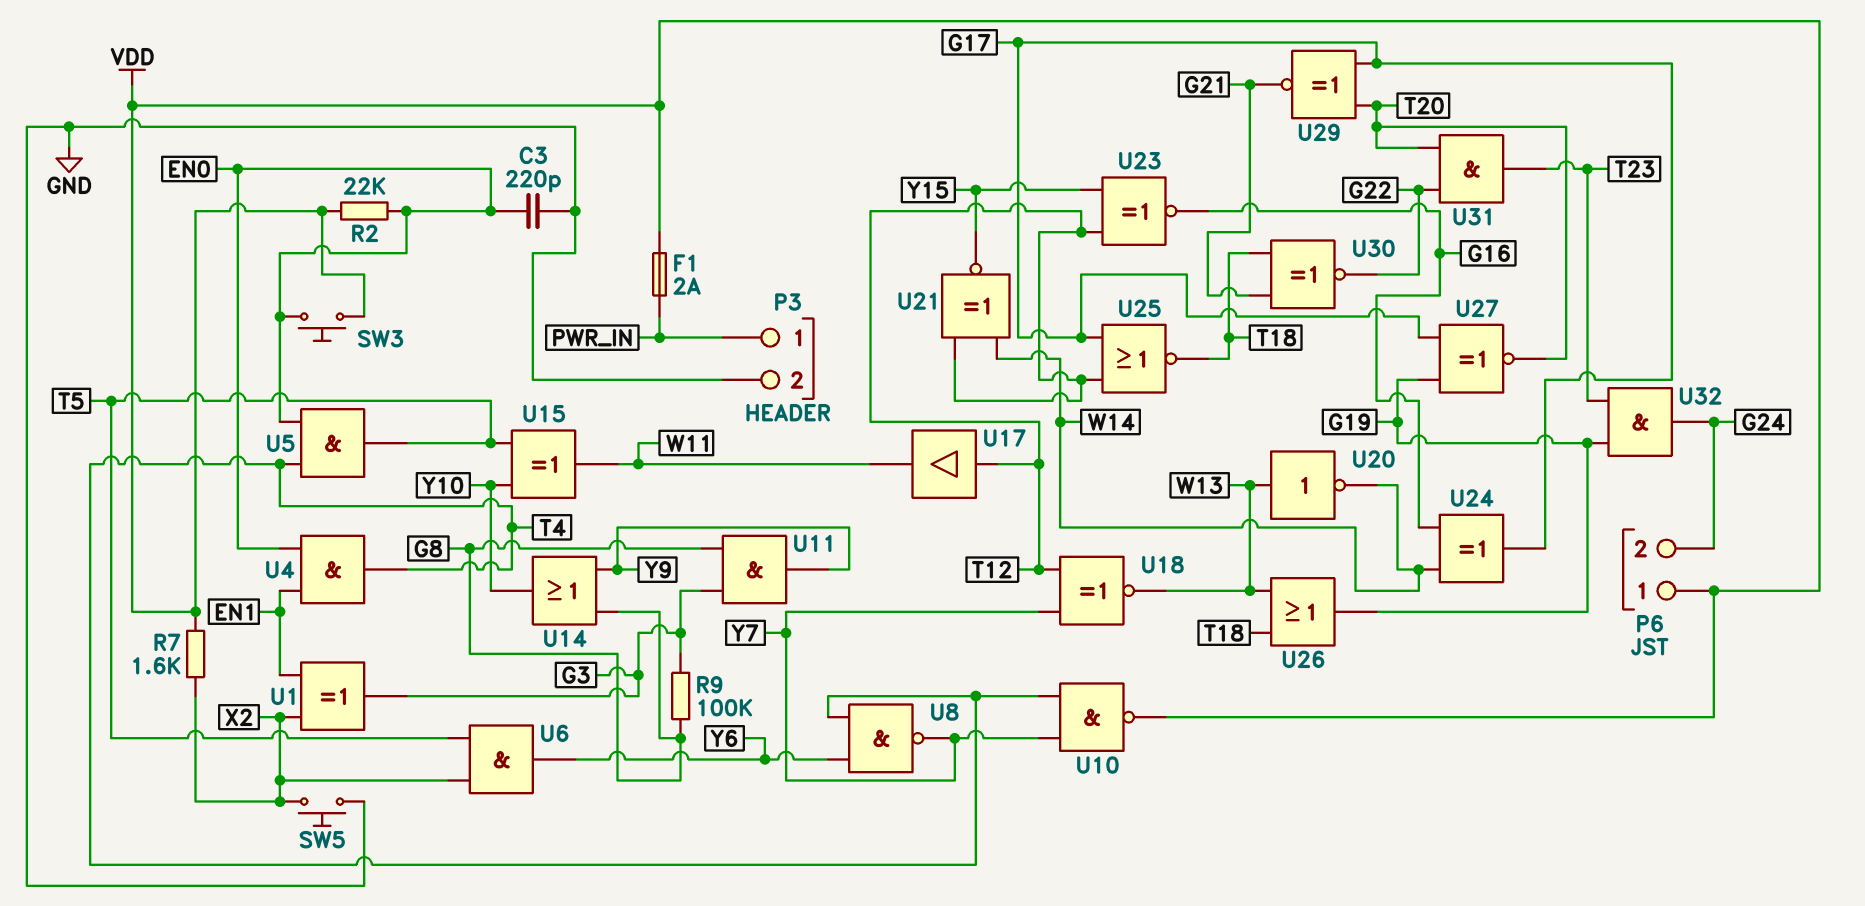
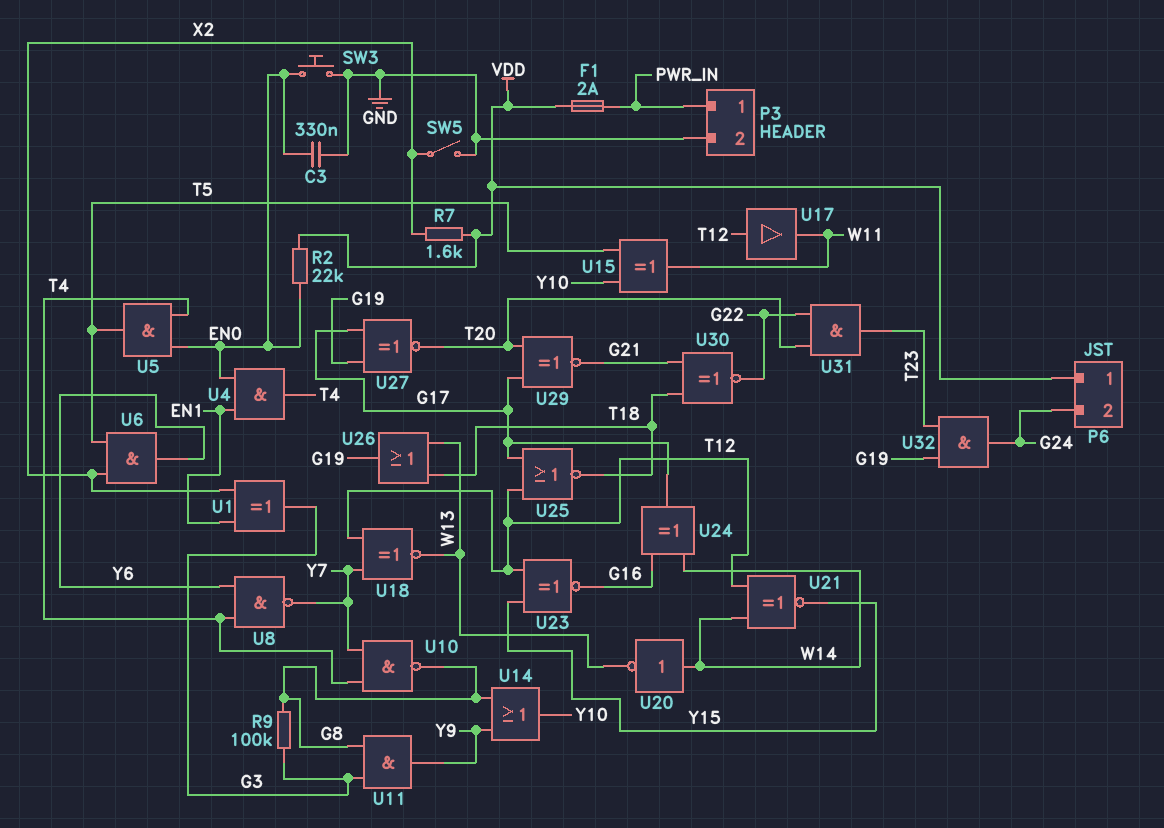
C3: 220pF (EN0, GND) -> 330nF (EN0, GND)
SW3: button (EN0, VDD) -> button (EN0, GND)
SW5: button (GND, X2) -> switch (GND, X2)
U10: NAND (in T4, in Y7, out VDD) -> NAND (in T4, in Y7, out G8)
U20: NOT (in W13, out W14) -> NOT (in W14, out W13)

